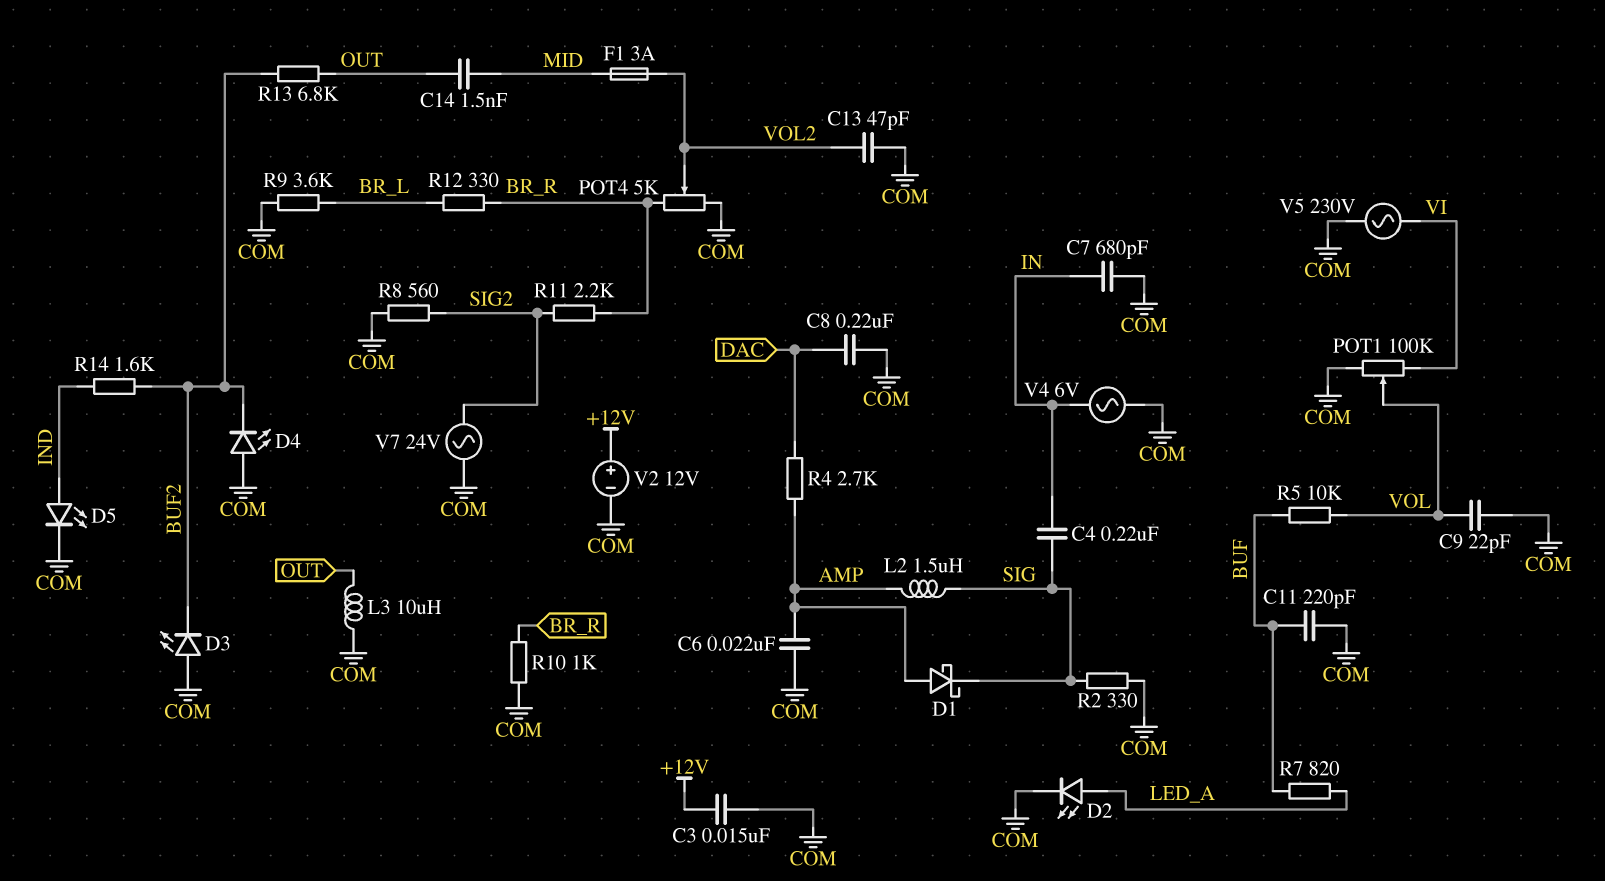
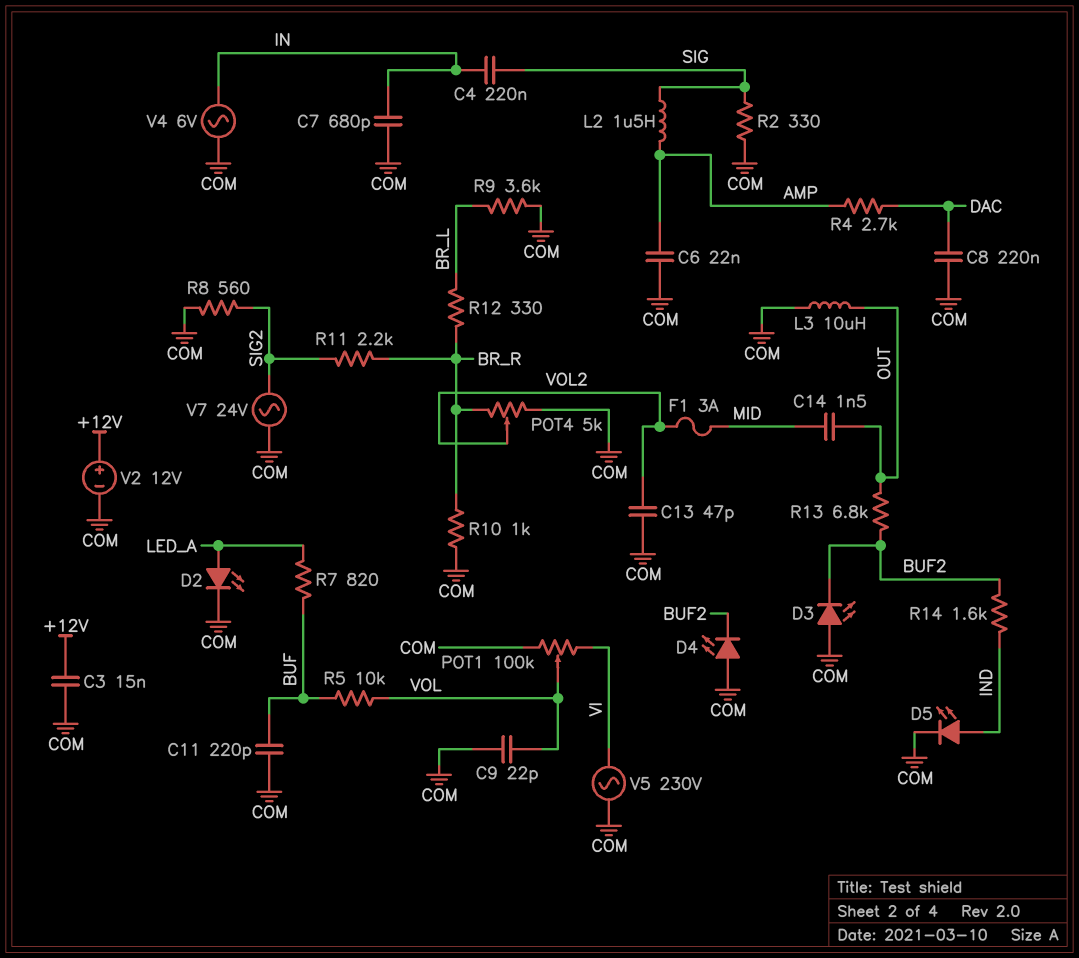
D1: schottky (A AMP, K SIG) -> none

